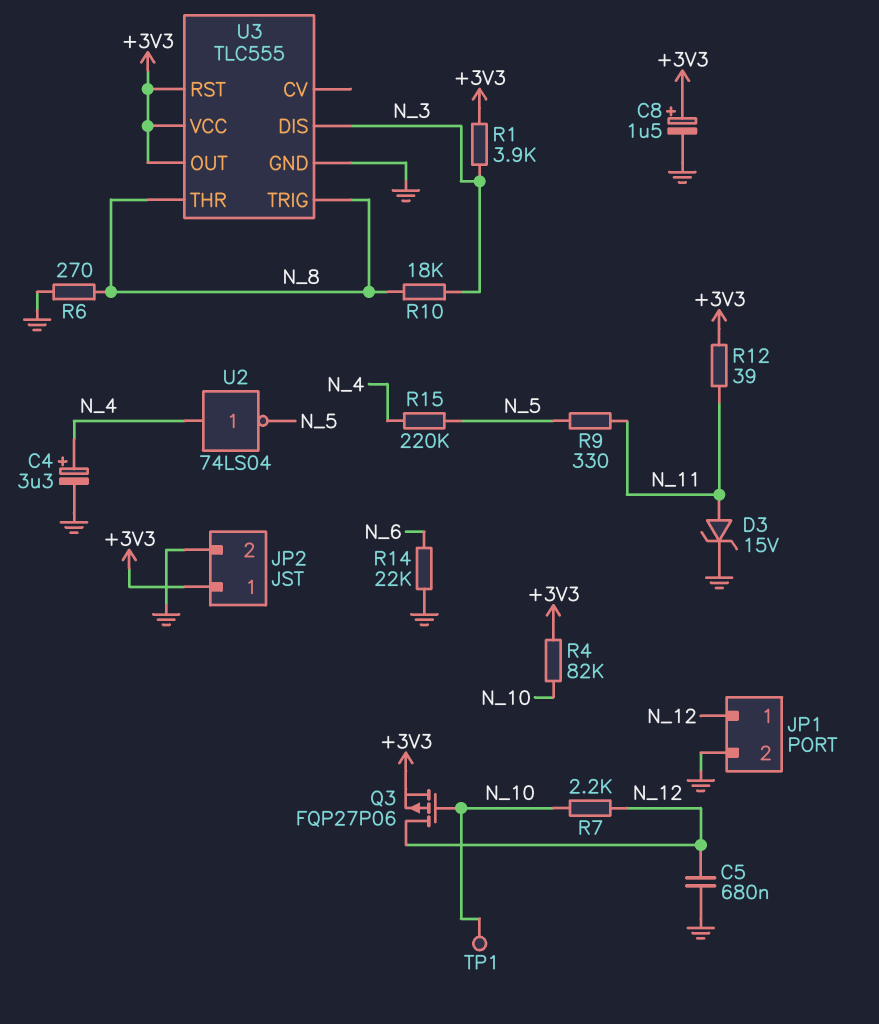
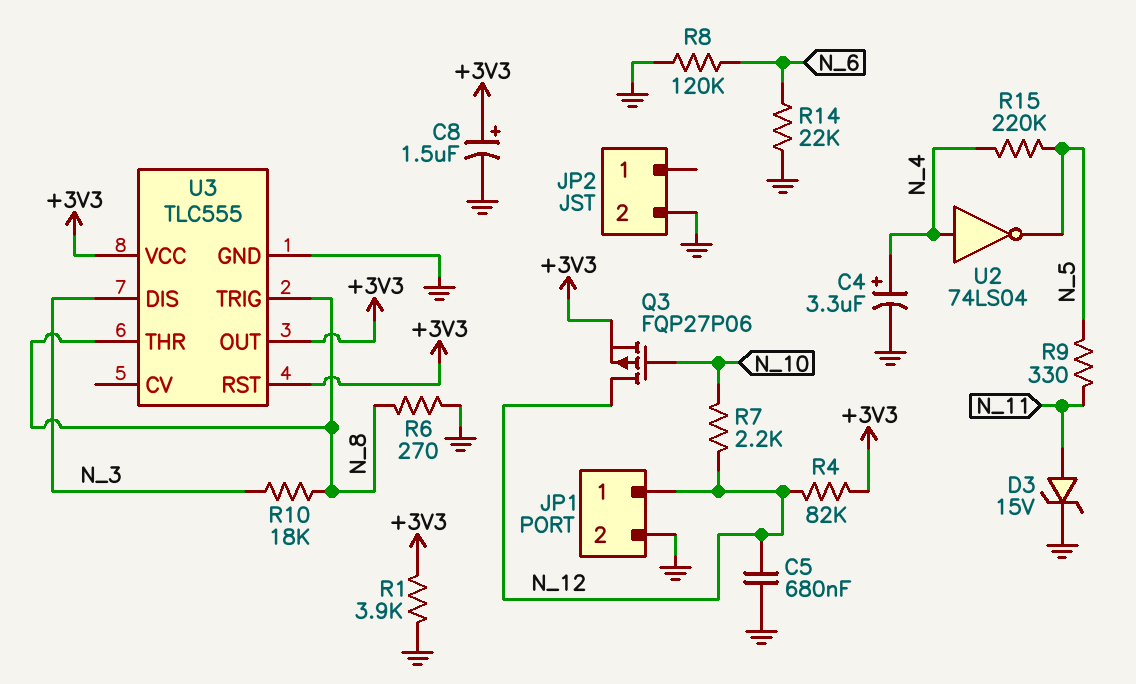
JP2 pin 1: +3V3 -> none
R1: 3.9k (+3V3, N_3) -> 3.9k (+3V3, GND)
R4: 82k (+3V3, N_10) -> 82k (+3V3, N_12)
R8: none -> 120k (GND, N_6)
R12: 39 (+3V3, N_11) -> none
TP1: test point (N_10) -> none

